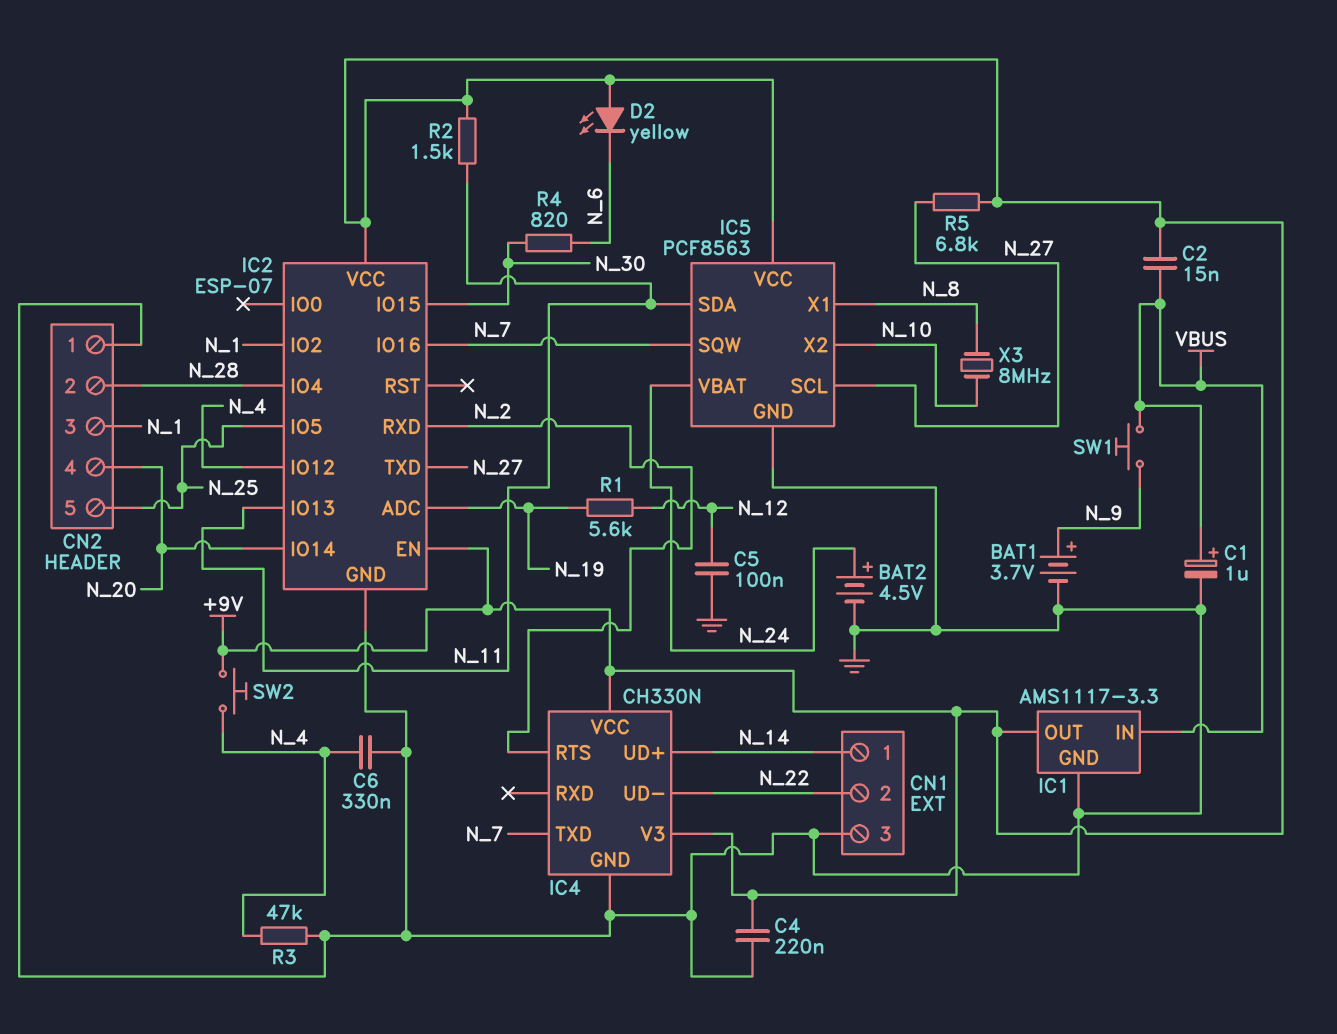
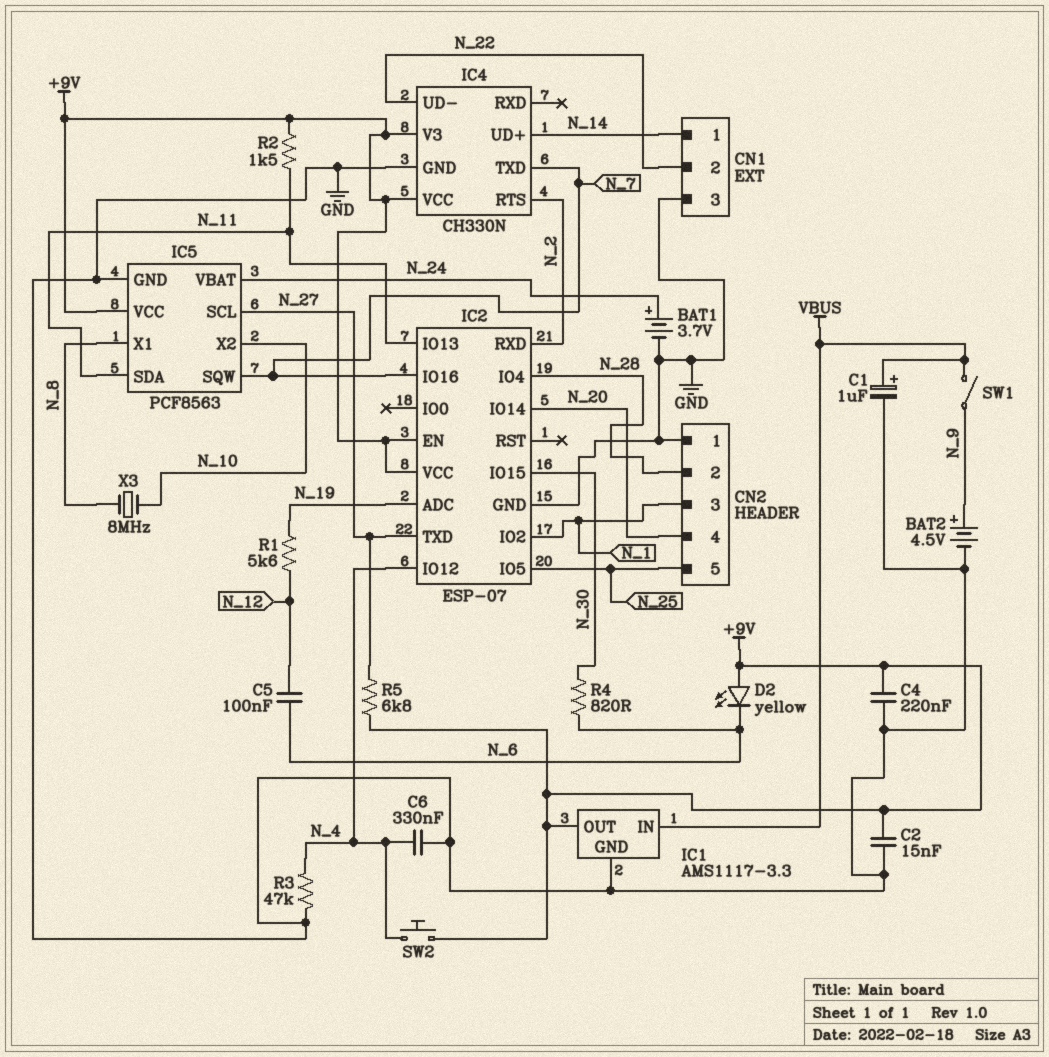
BAT1: 3.7V (plus N_9, minus GND) -> 3.7V (plus N_24, minus GND)
BAT2: 4.5V (plus N_24, minus GND) -> 4.5V (plus N_9, minus GND)
C2: 15nF (+9V, VBUS) -> 15nF (+9V, GND)
C5: 100nF (GND, N_12) -> 100nF (N_6, N_12)
SW1: button (N_9, VBUS) -> switch (N_9, VBUS)

